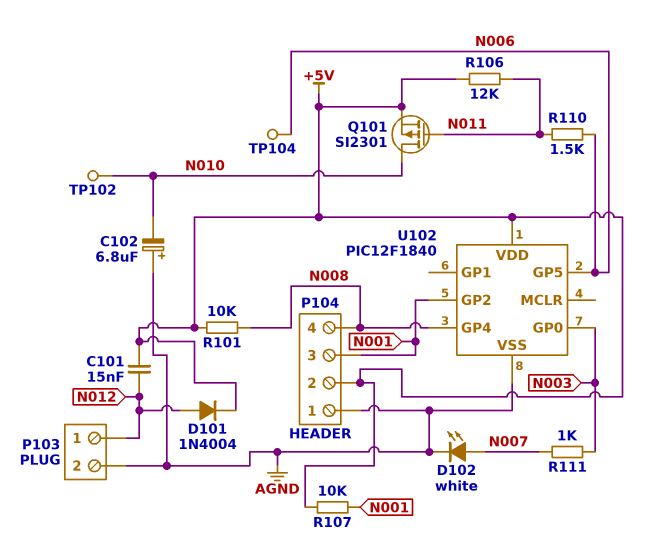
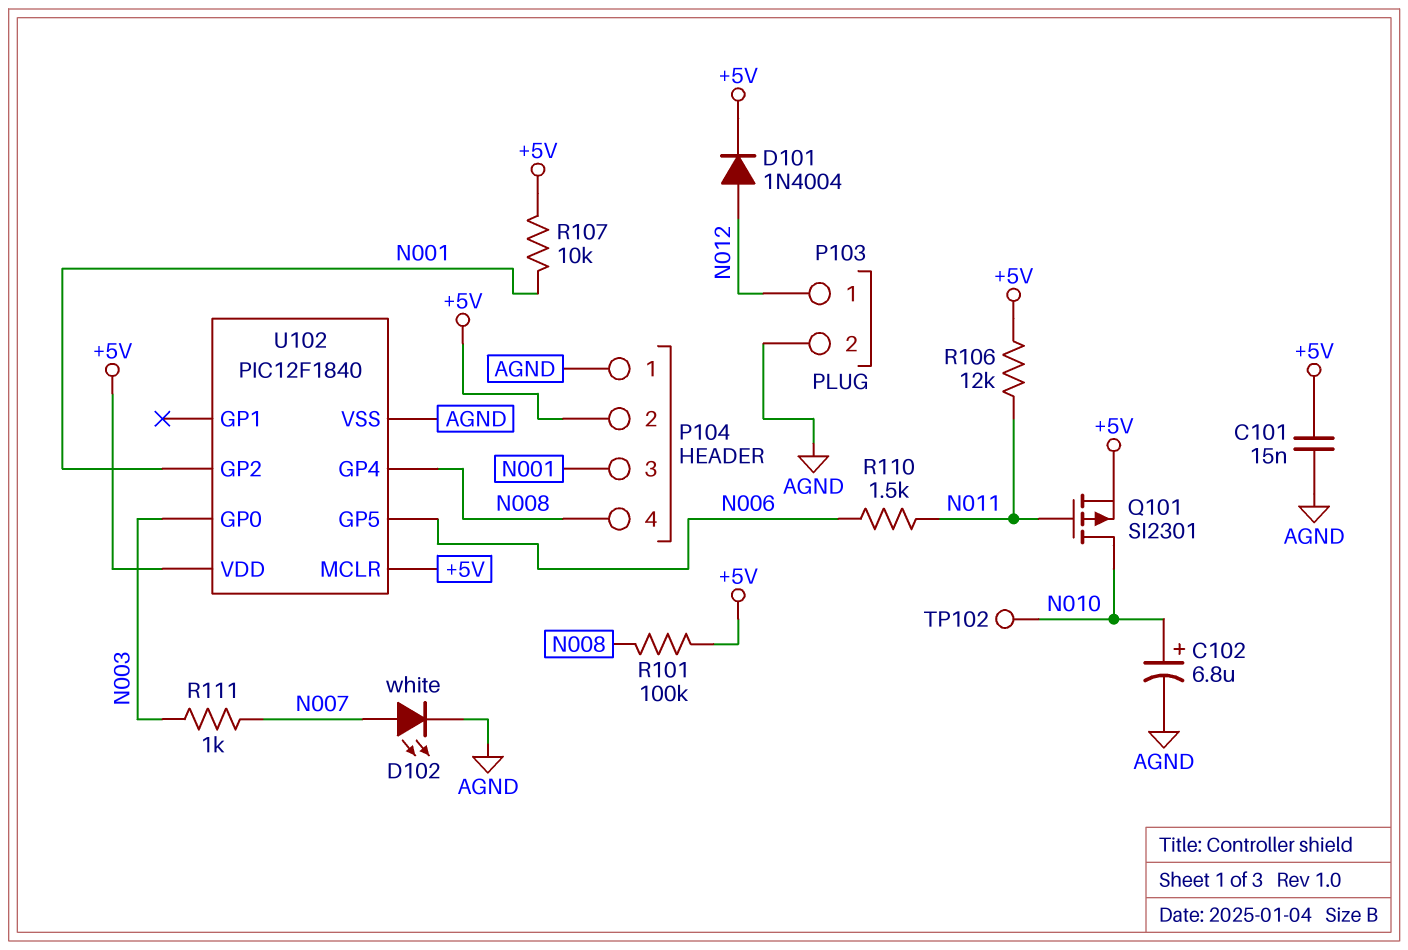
C101: 15nF (+5V, N012) -> 15nF (+5V, AGND)
C102: 6.8uF (plus AGND, minus N010) -> 6.8uF (plus N010, minus AGND)
R101: 10k (+5V, N008) -> 100k (+5V, N008)
TP104: test point (N006) -> none
U102 pin MCLR: none -> +5V

